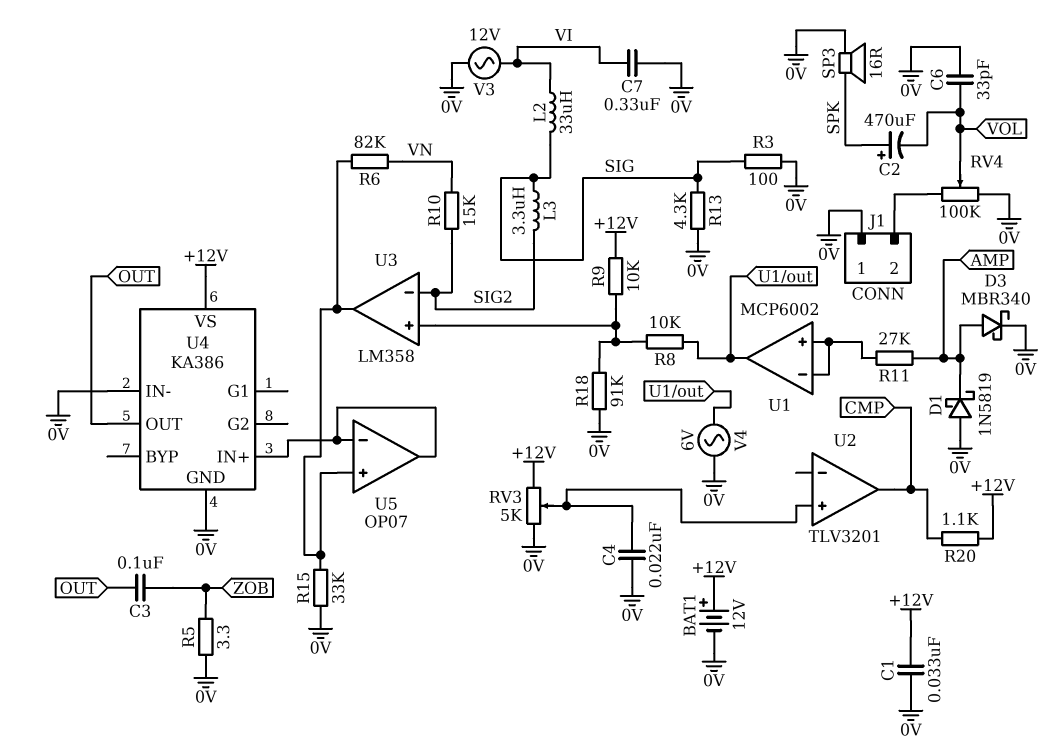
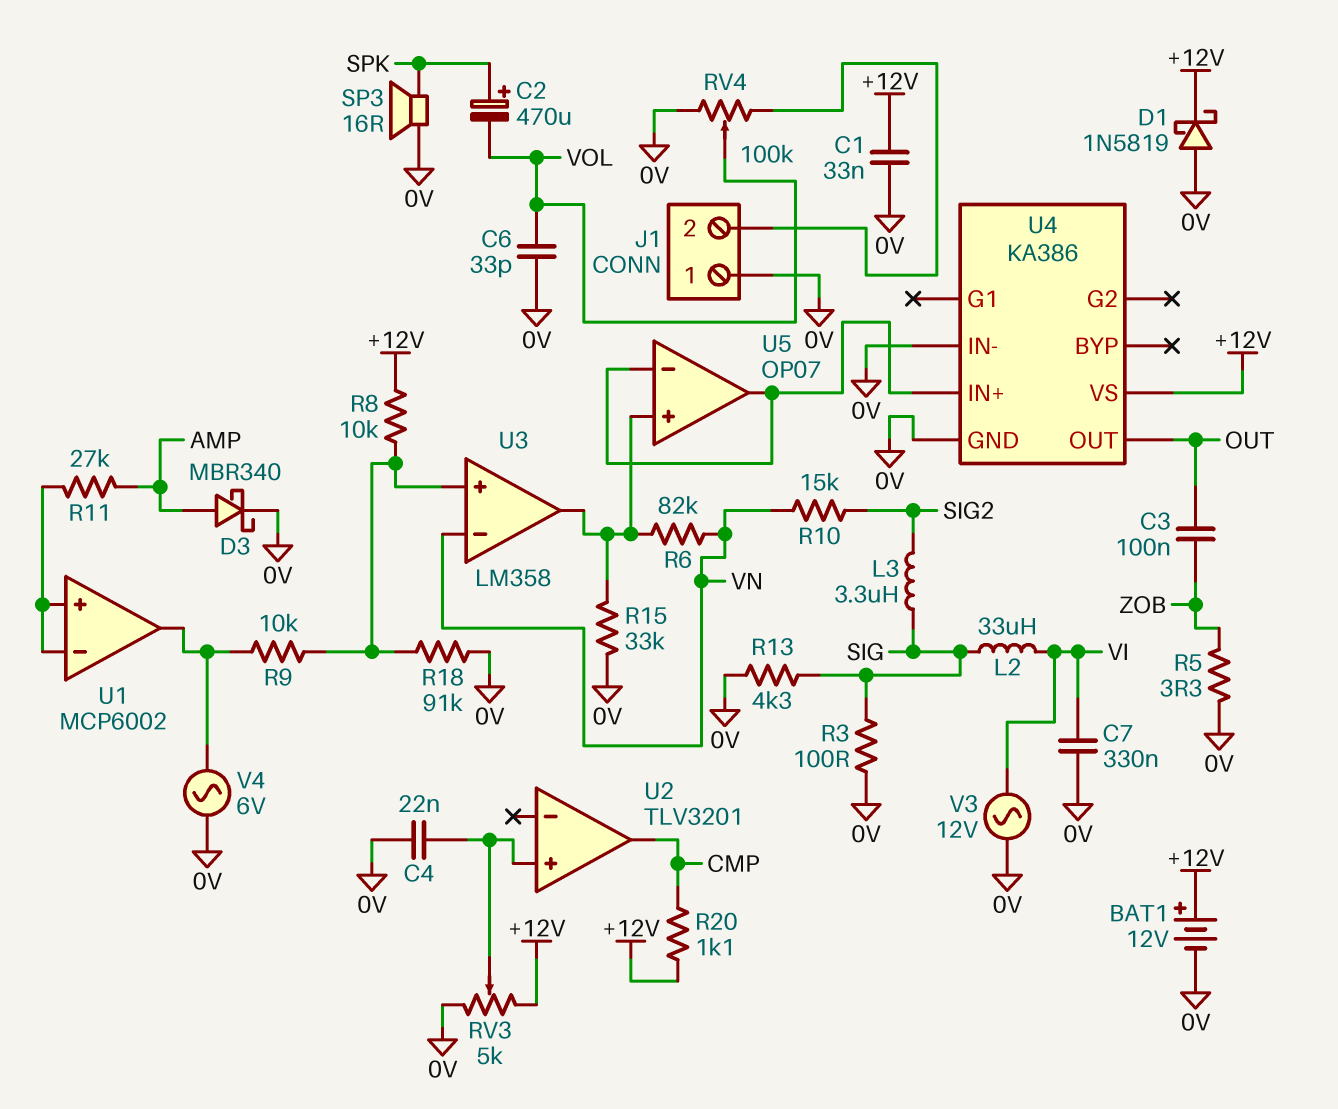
D1: schottky 1N5819 (A 0V, K AMP) -> schottky 1N5819 (A 0V, K +12V)
R8: 10k (U1/out, U3/in+) -> 10k (+12V, U3/in+)
R9: 10k (+12V, U3/in+) -> 10k (U1/out, U3/in+)
U3 pin in-: SIG2 -> VN

